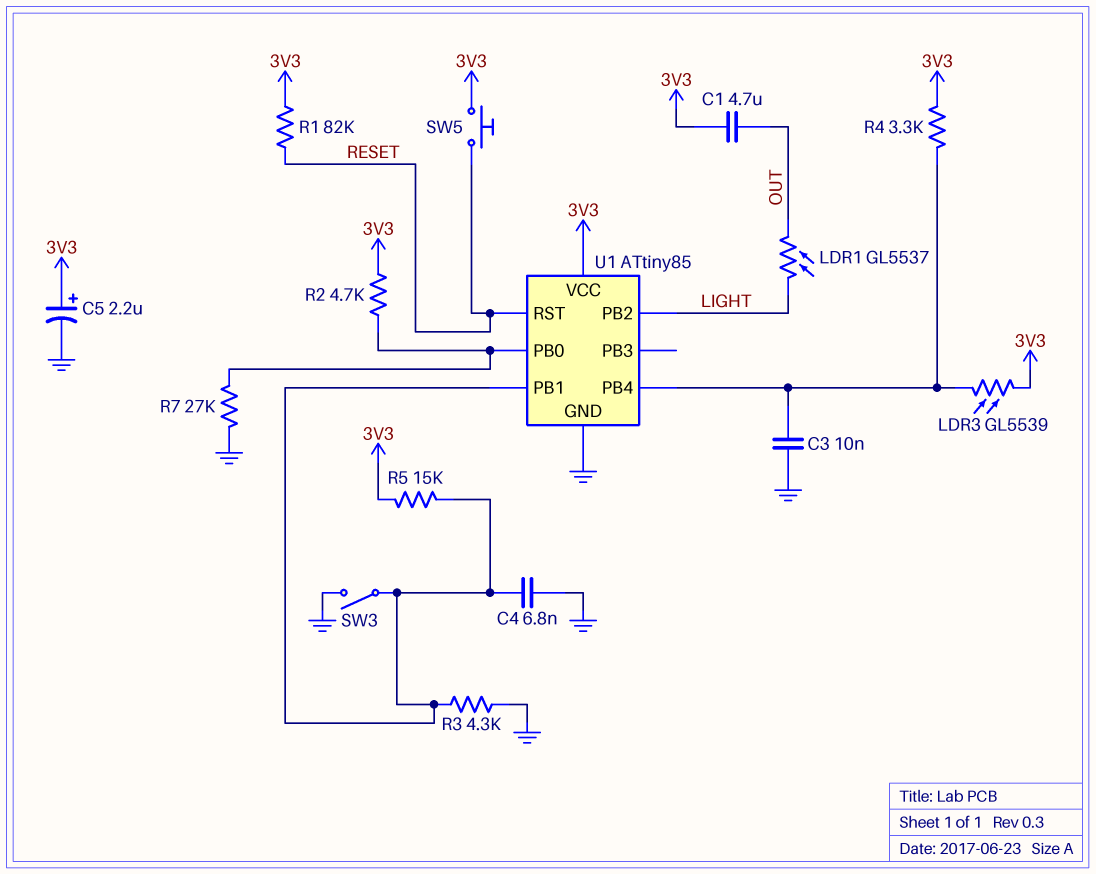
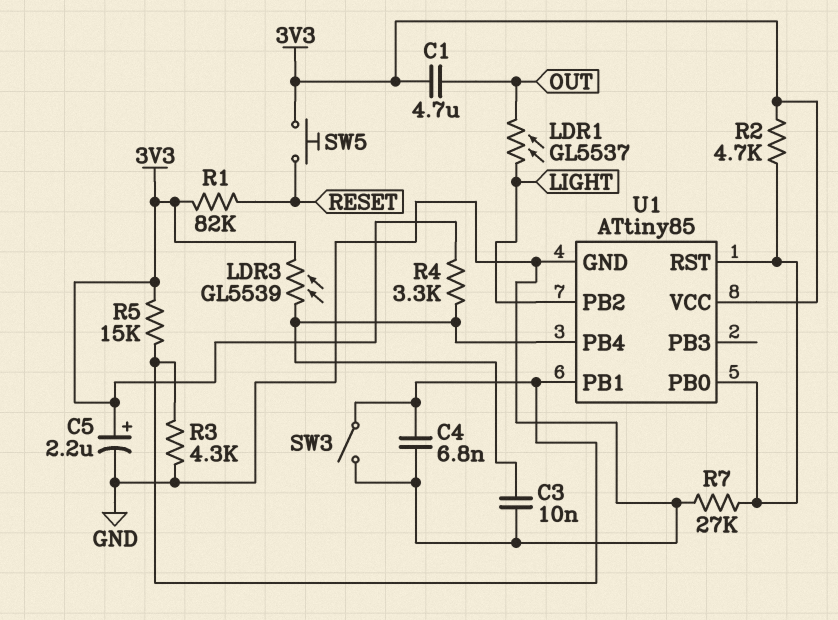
U1 pin RST: RESET -> U1/PB0

